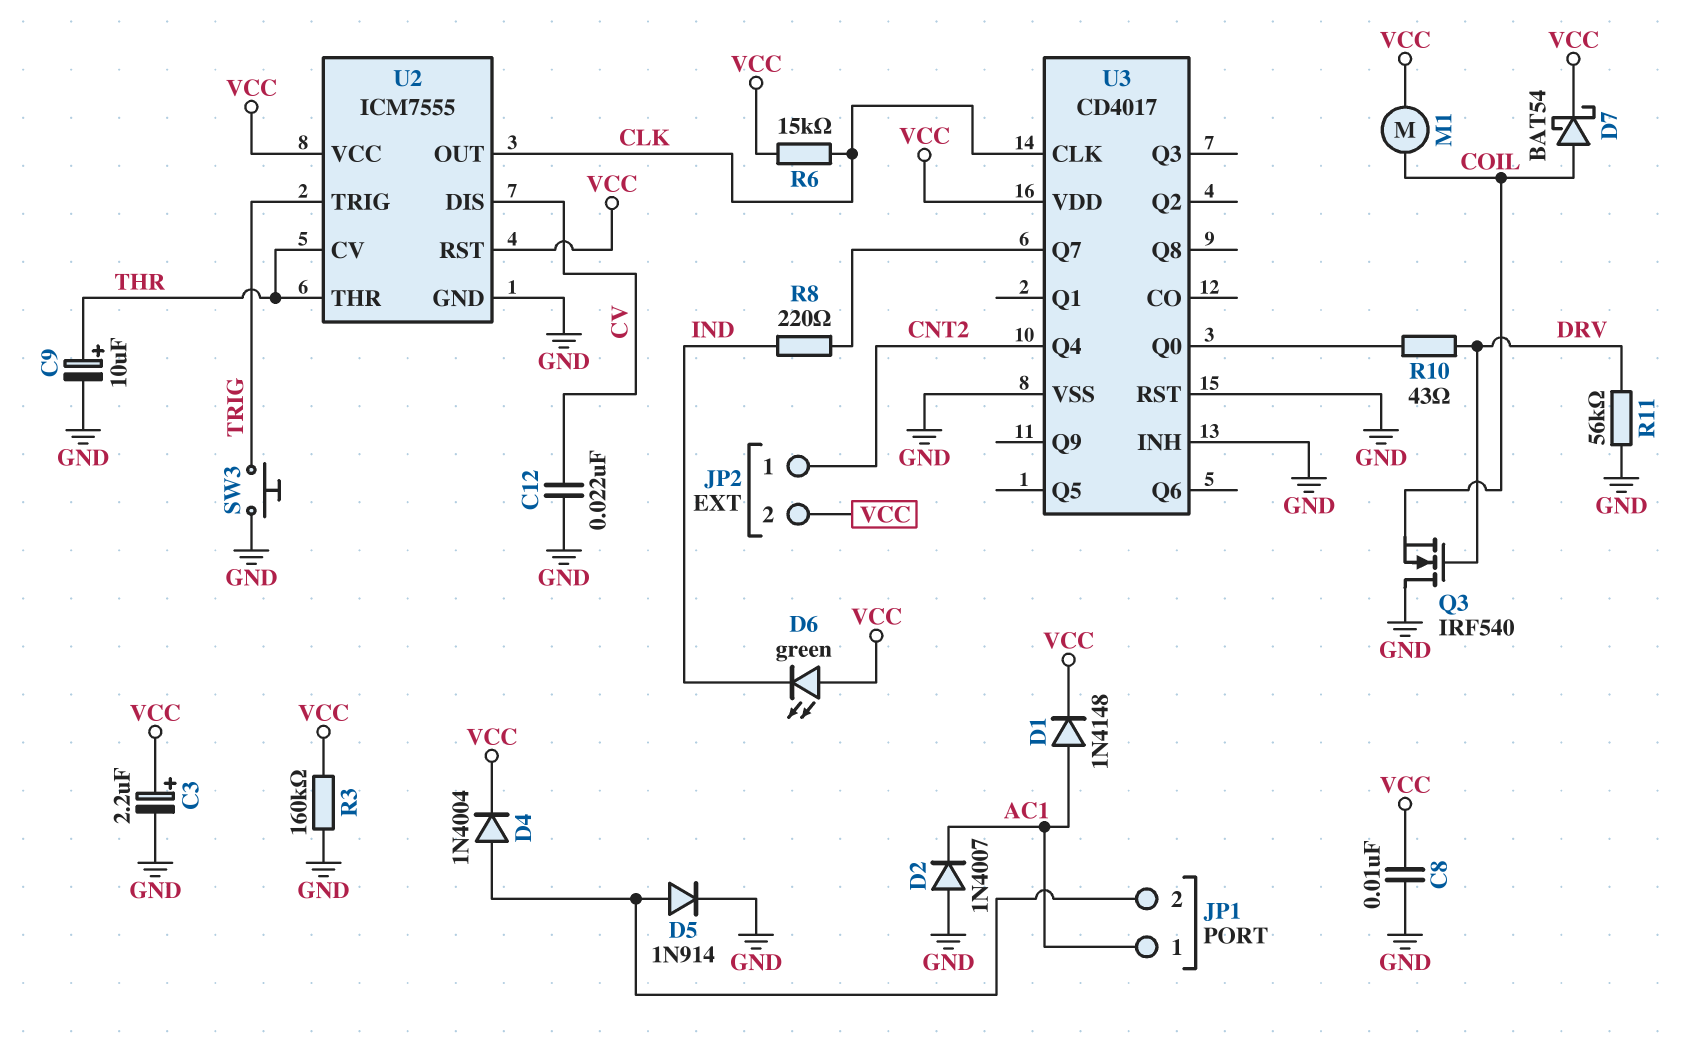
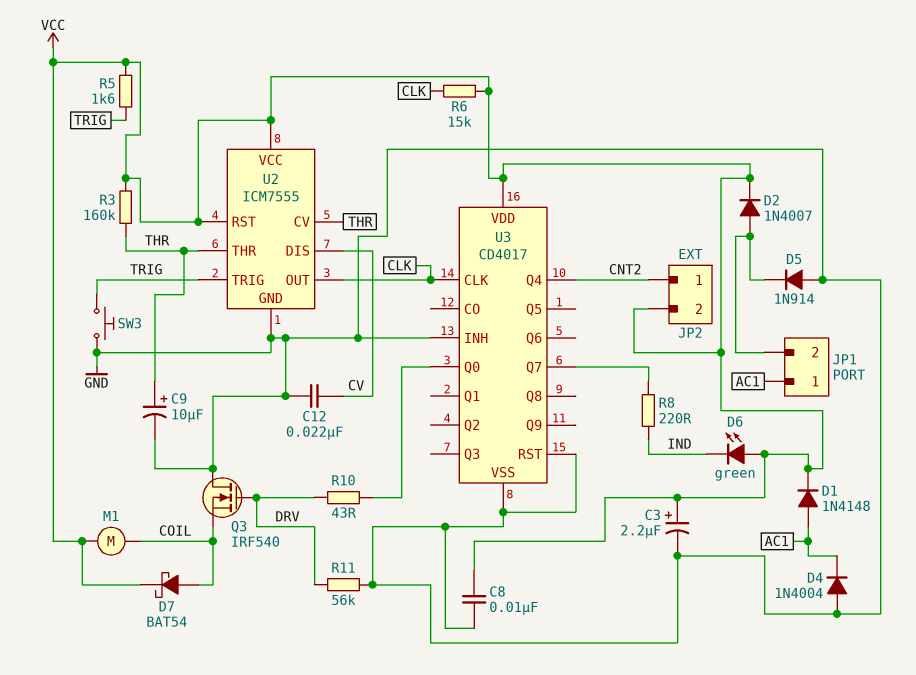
D2: diode 1N4007 (A GND, K AC1) -> diode 1N4007 (A JP1/2, K VCC)
D4: diode 1N4004 (A JP1/2, K VCC) -> diode 1N4004 (A GND, K AC1)
D5: diode 1N914 (A JP1/2, K GND) -> diode 1N914 (A GND, K JP1/2)
R3: 160k (GND, VCC) -> 160k (THR, VCC)
R5: none -> 1.6k (TRIG, VCC)

